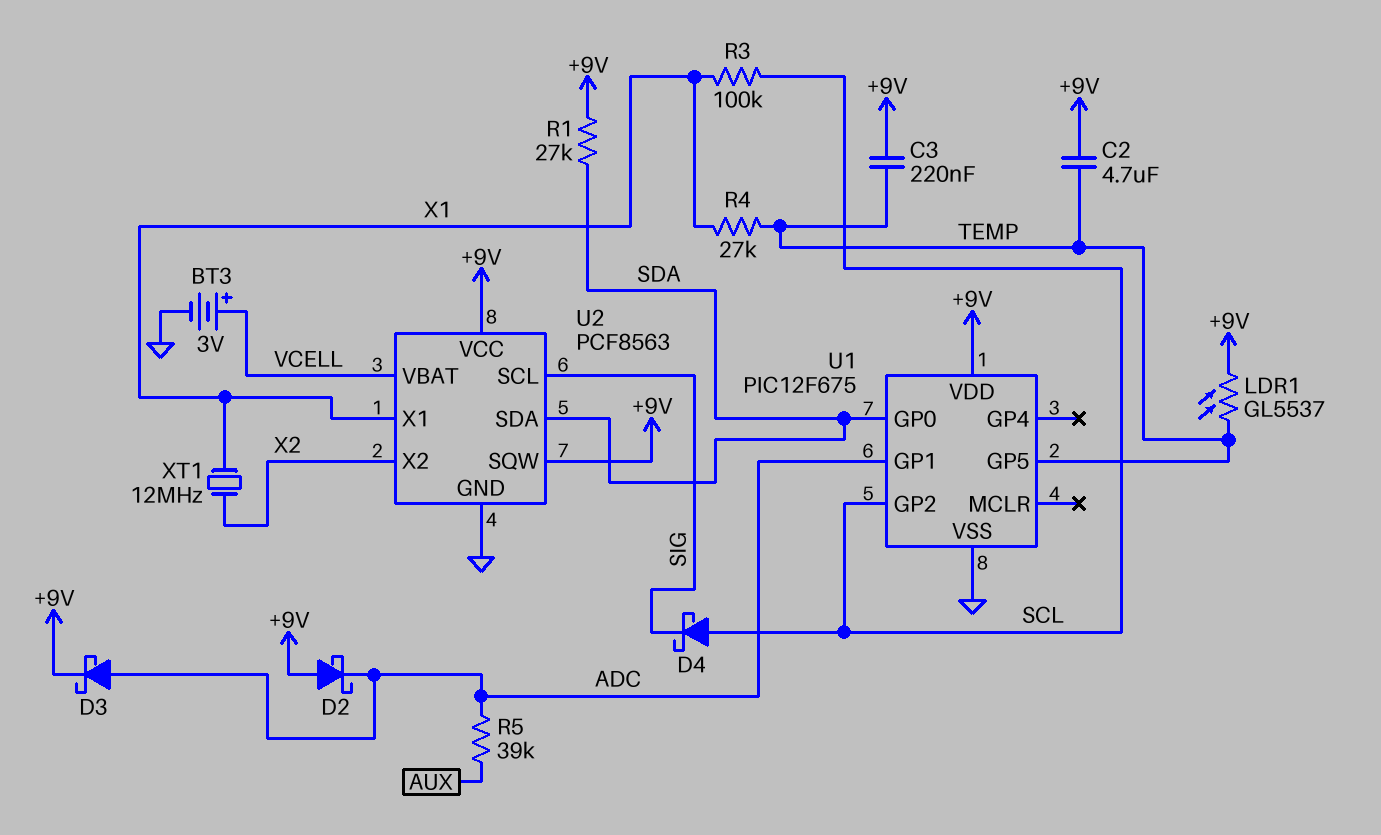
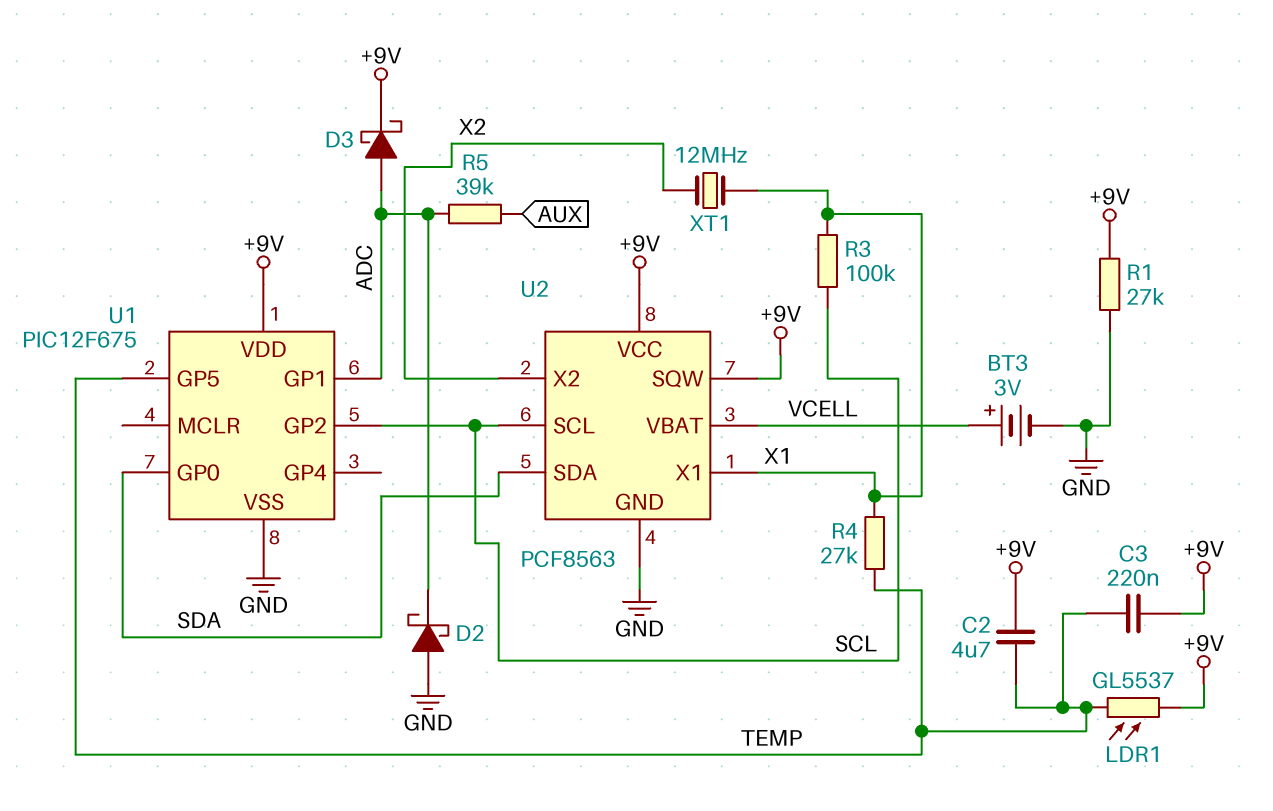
D2: schottky (A +9V, K ADC) -> schottky (A GND, K ADC)
D4: schottky (A SCL, K SIG) -> none
R1: 27k (+9V, SDA) -> 27k (+9V, GND)
U2 pin SCL: SIG -> SCL

